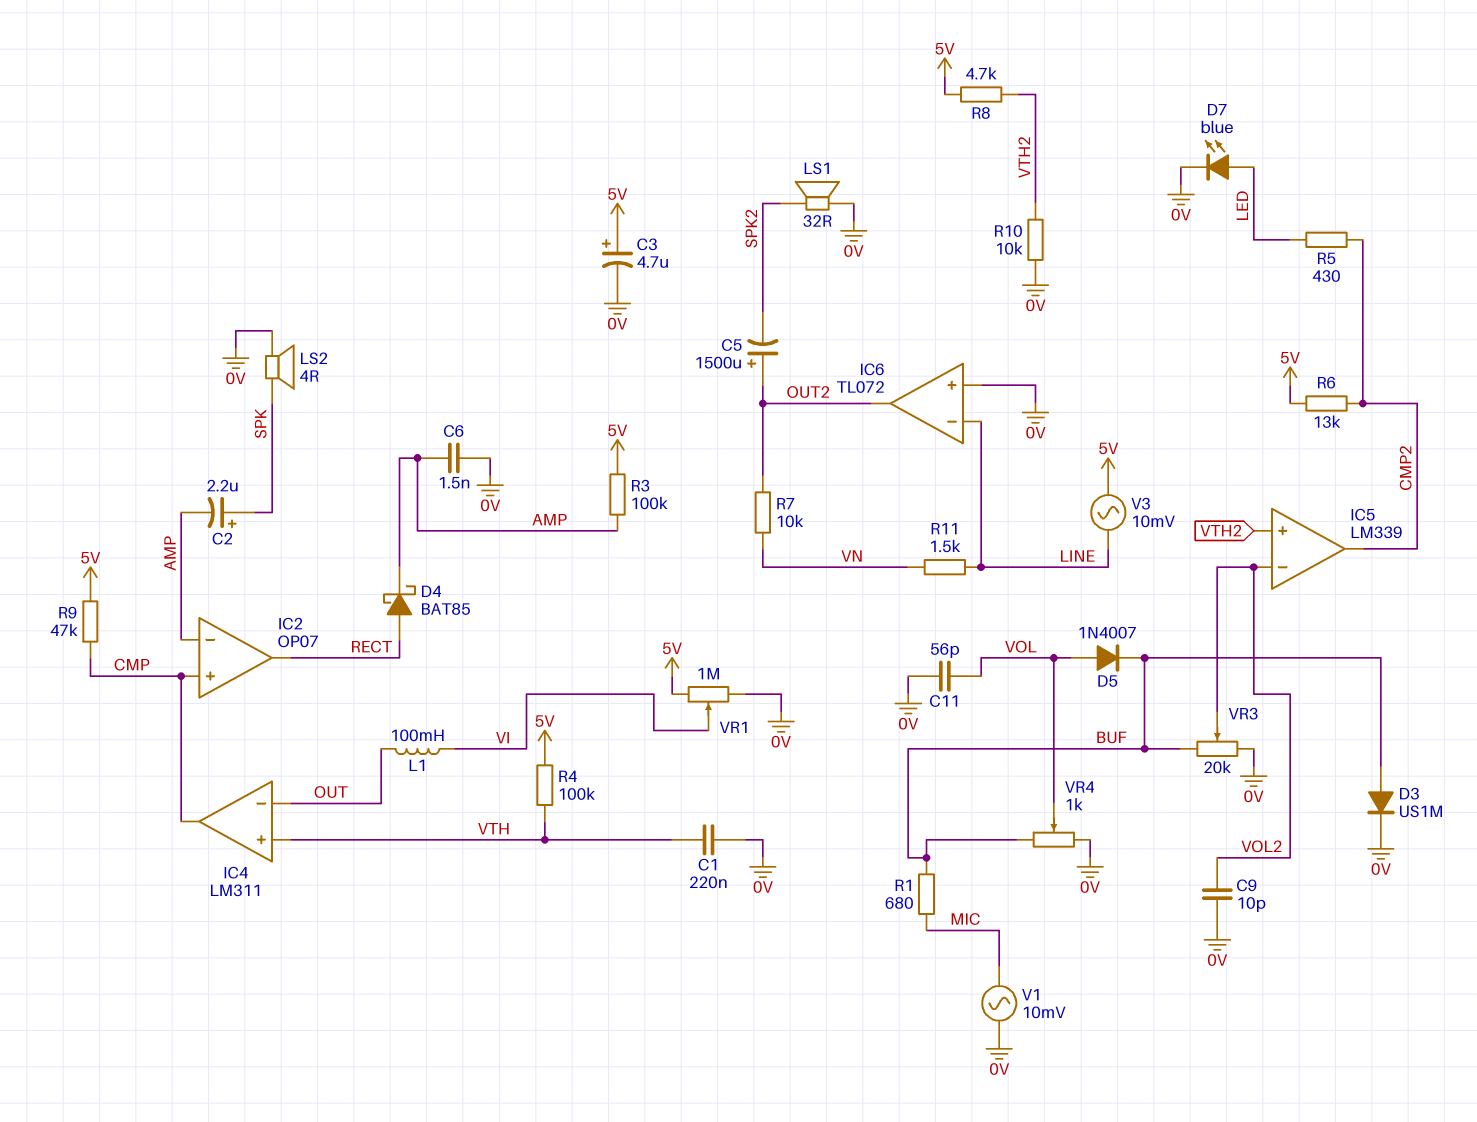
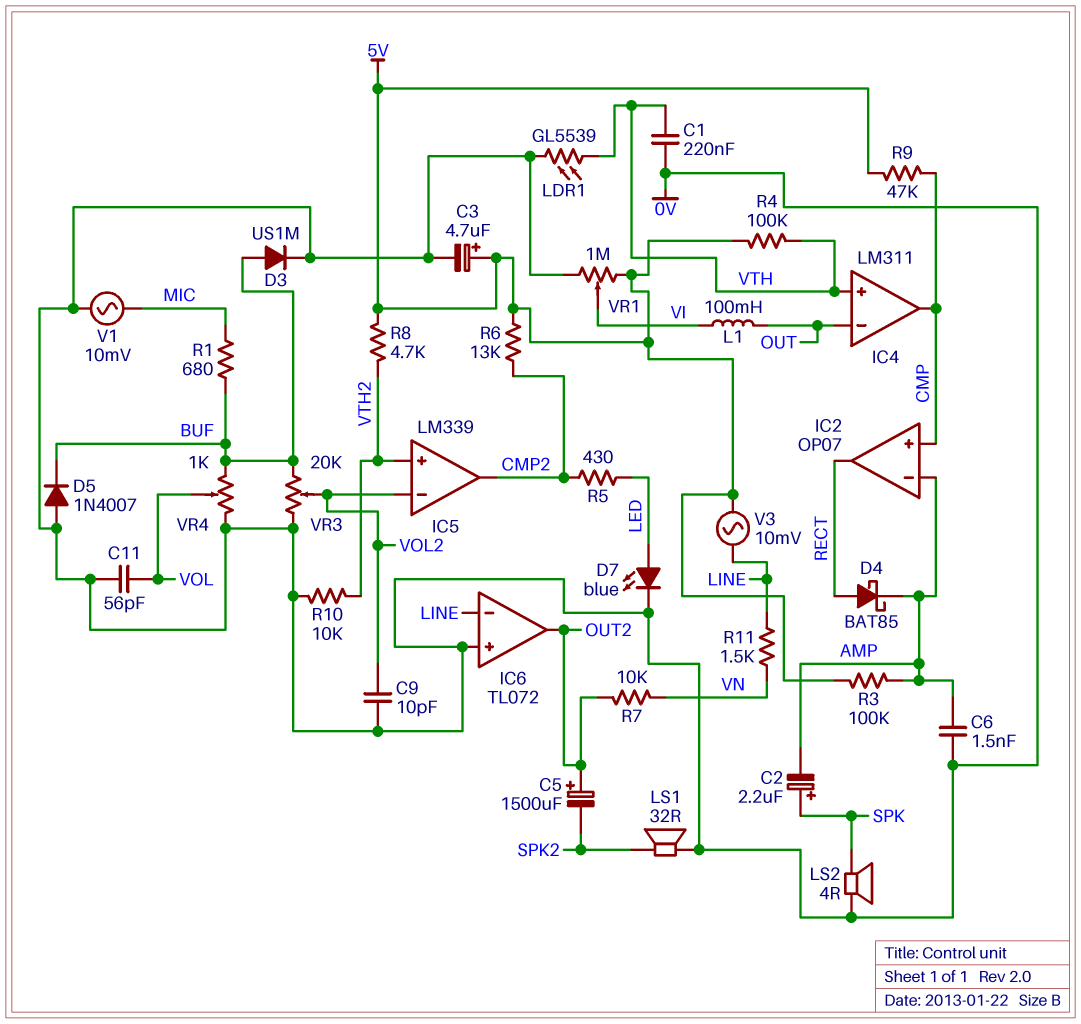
D5: diode 1N4007 (A VOL, K BUF) -> diode 1N4007 (A 0V, K BUF)
LDR1: none -> GL5539 (0V, VTH)

